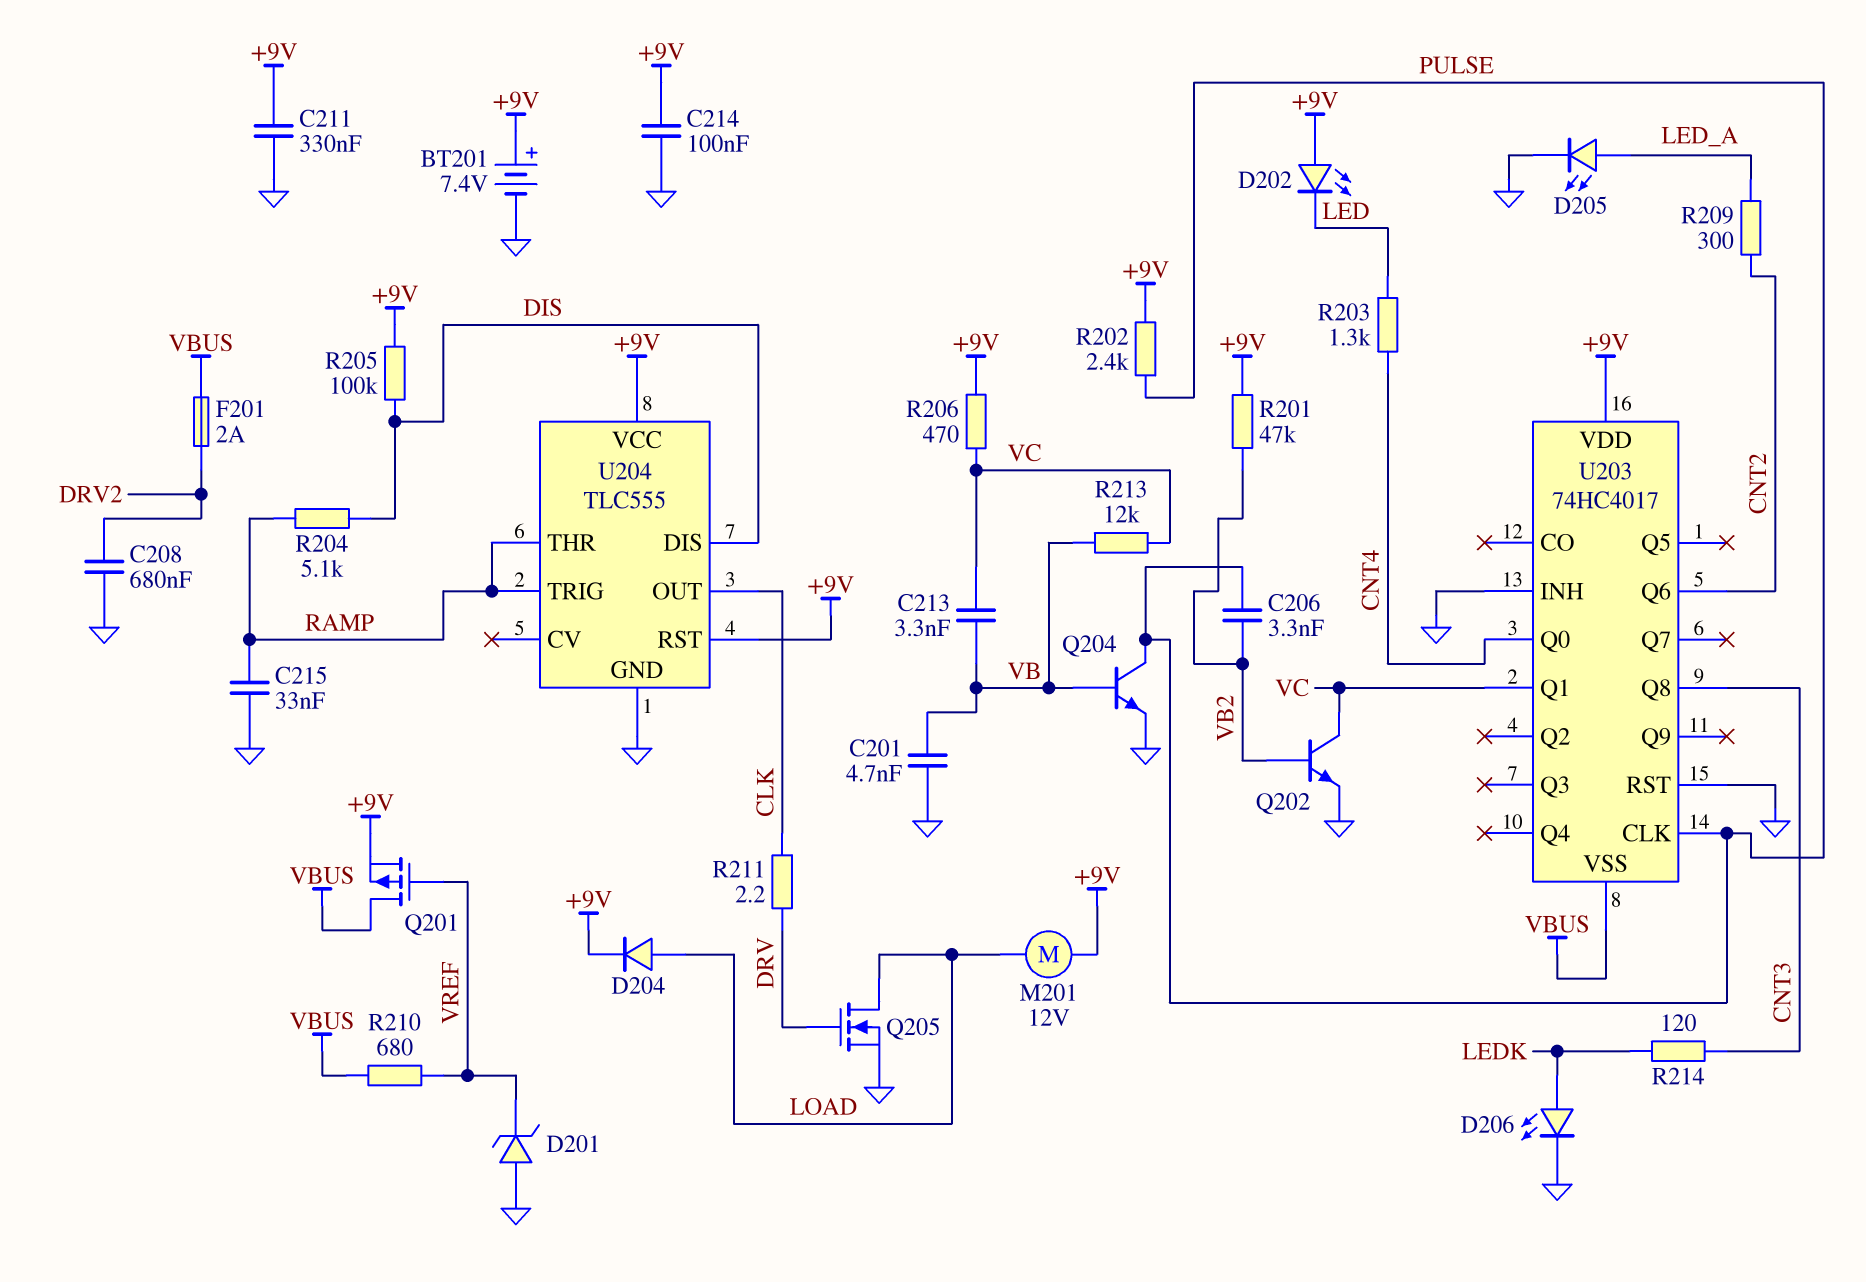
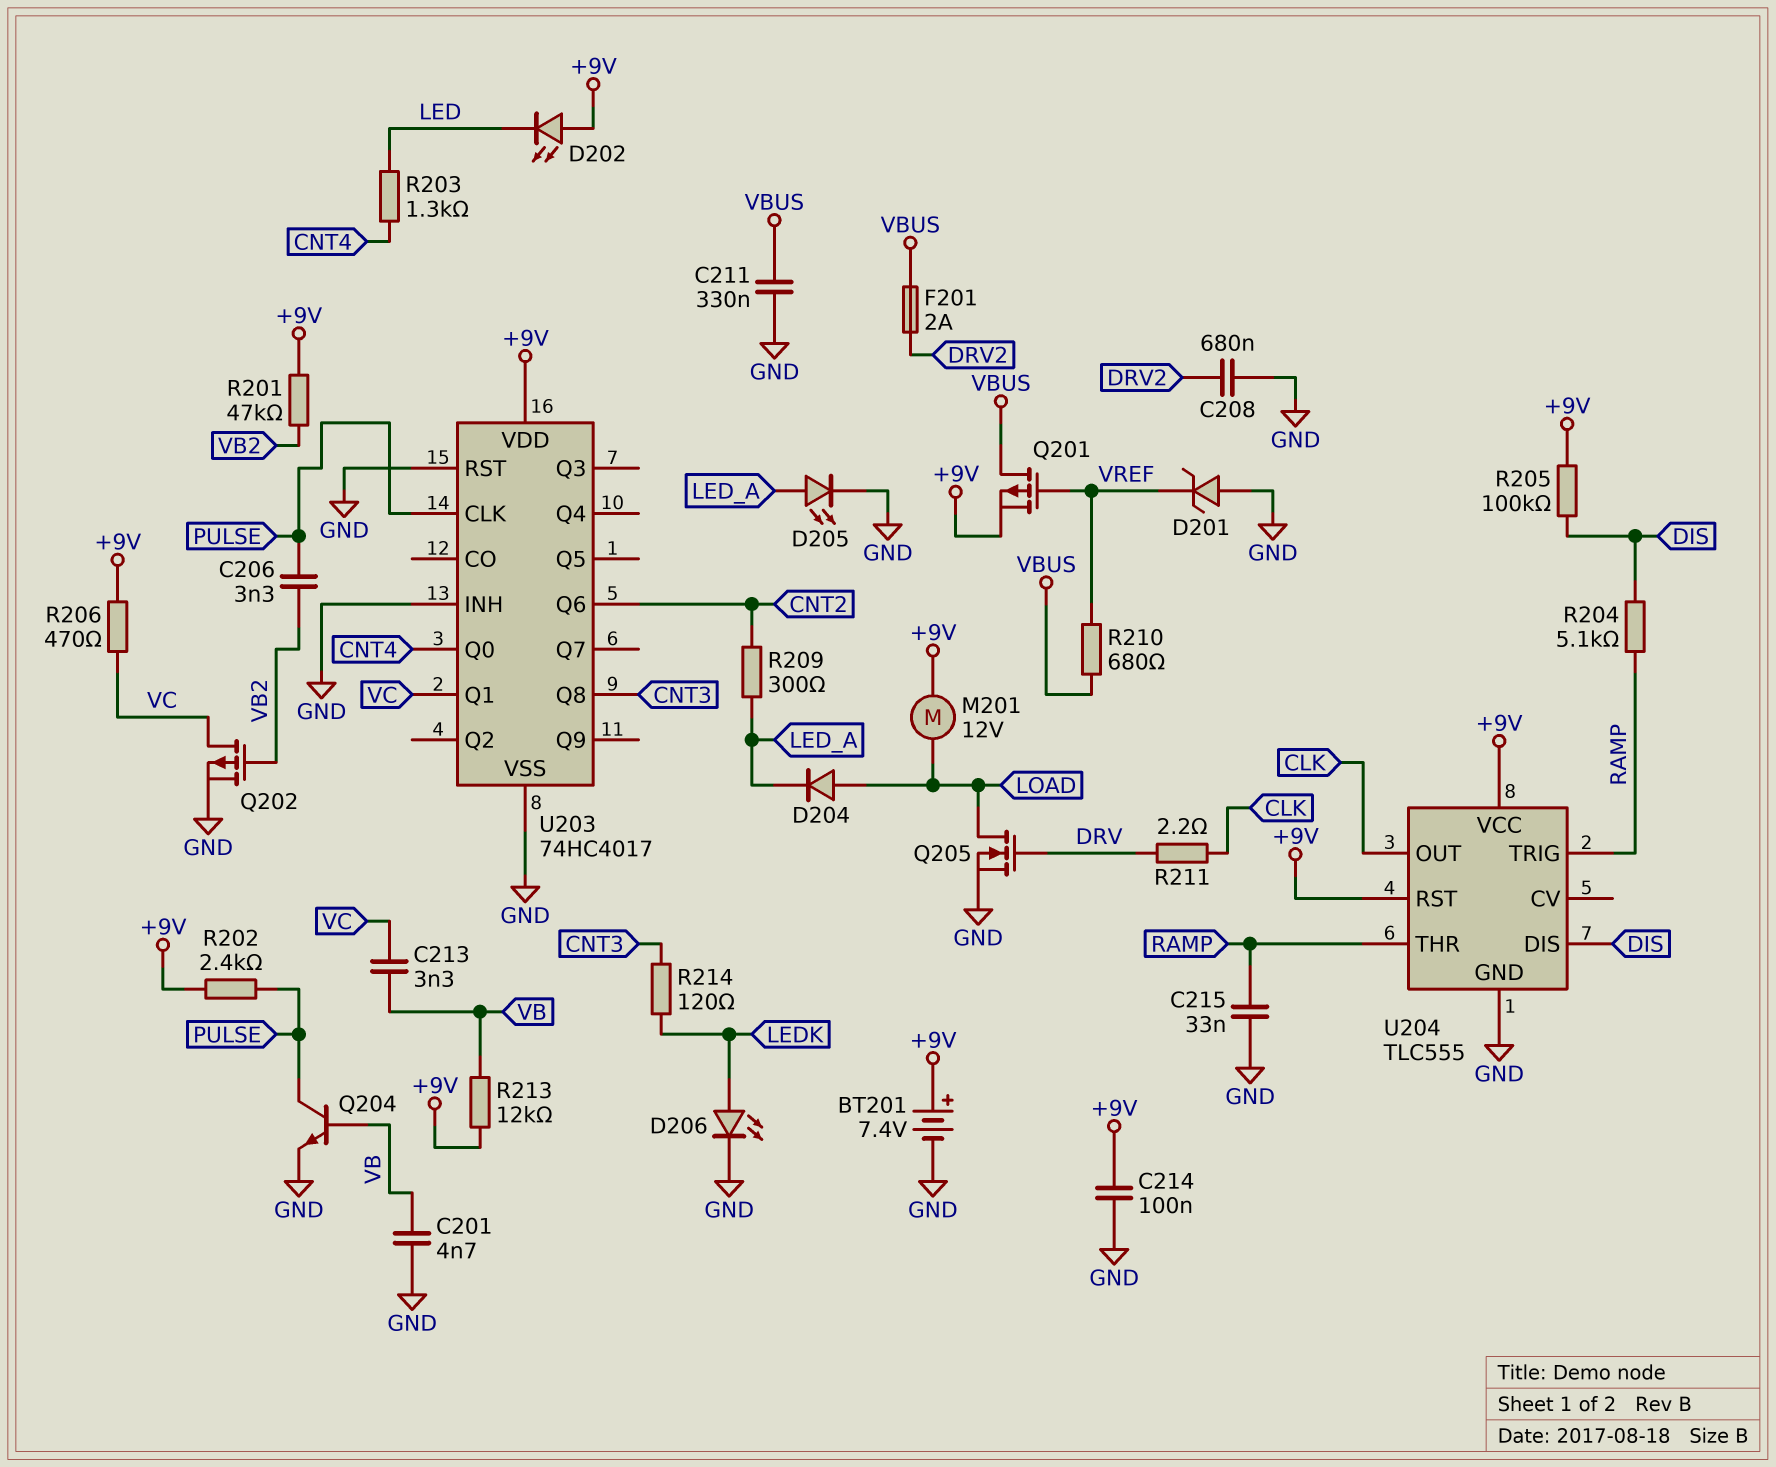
C211: 330nF (+9V, GND) -> 330nF (GND, VBUS)
D204: diode (A LOAD, K +9V) -> diode (A LOAD, K LED_A)
Q202: NPN (B VB2, C VC, E GND) -> PMOS (G VB2, D VC, S GND)
R213: 12k (VB, VC) -> 12k (+9V, VB)
U203 pin VSS: VBUS -> GND

